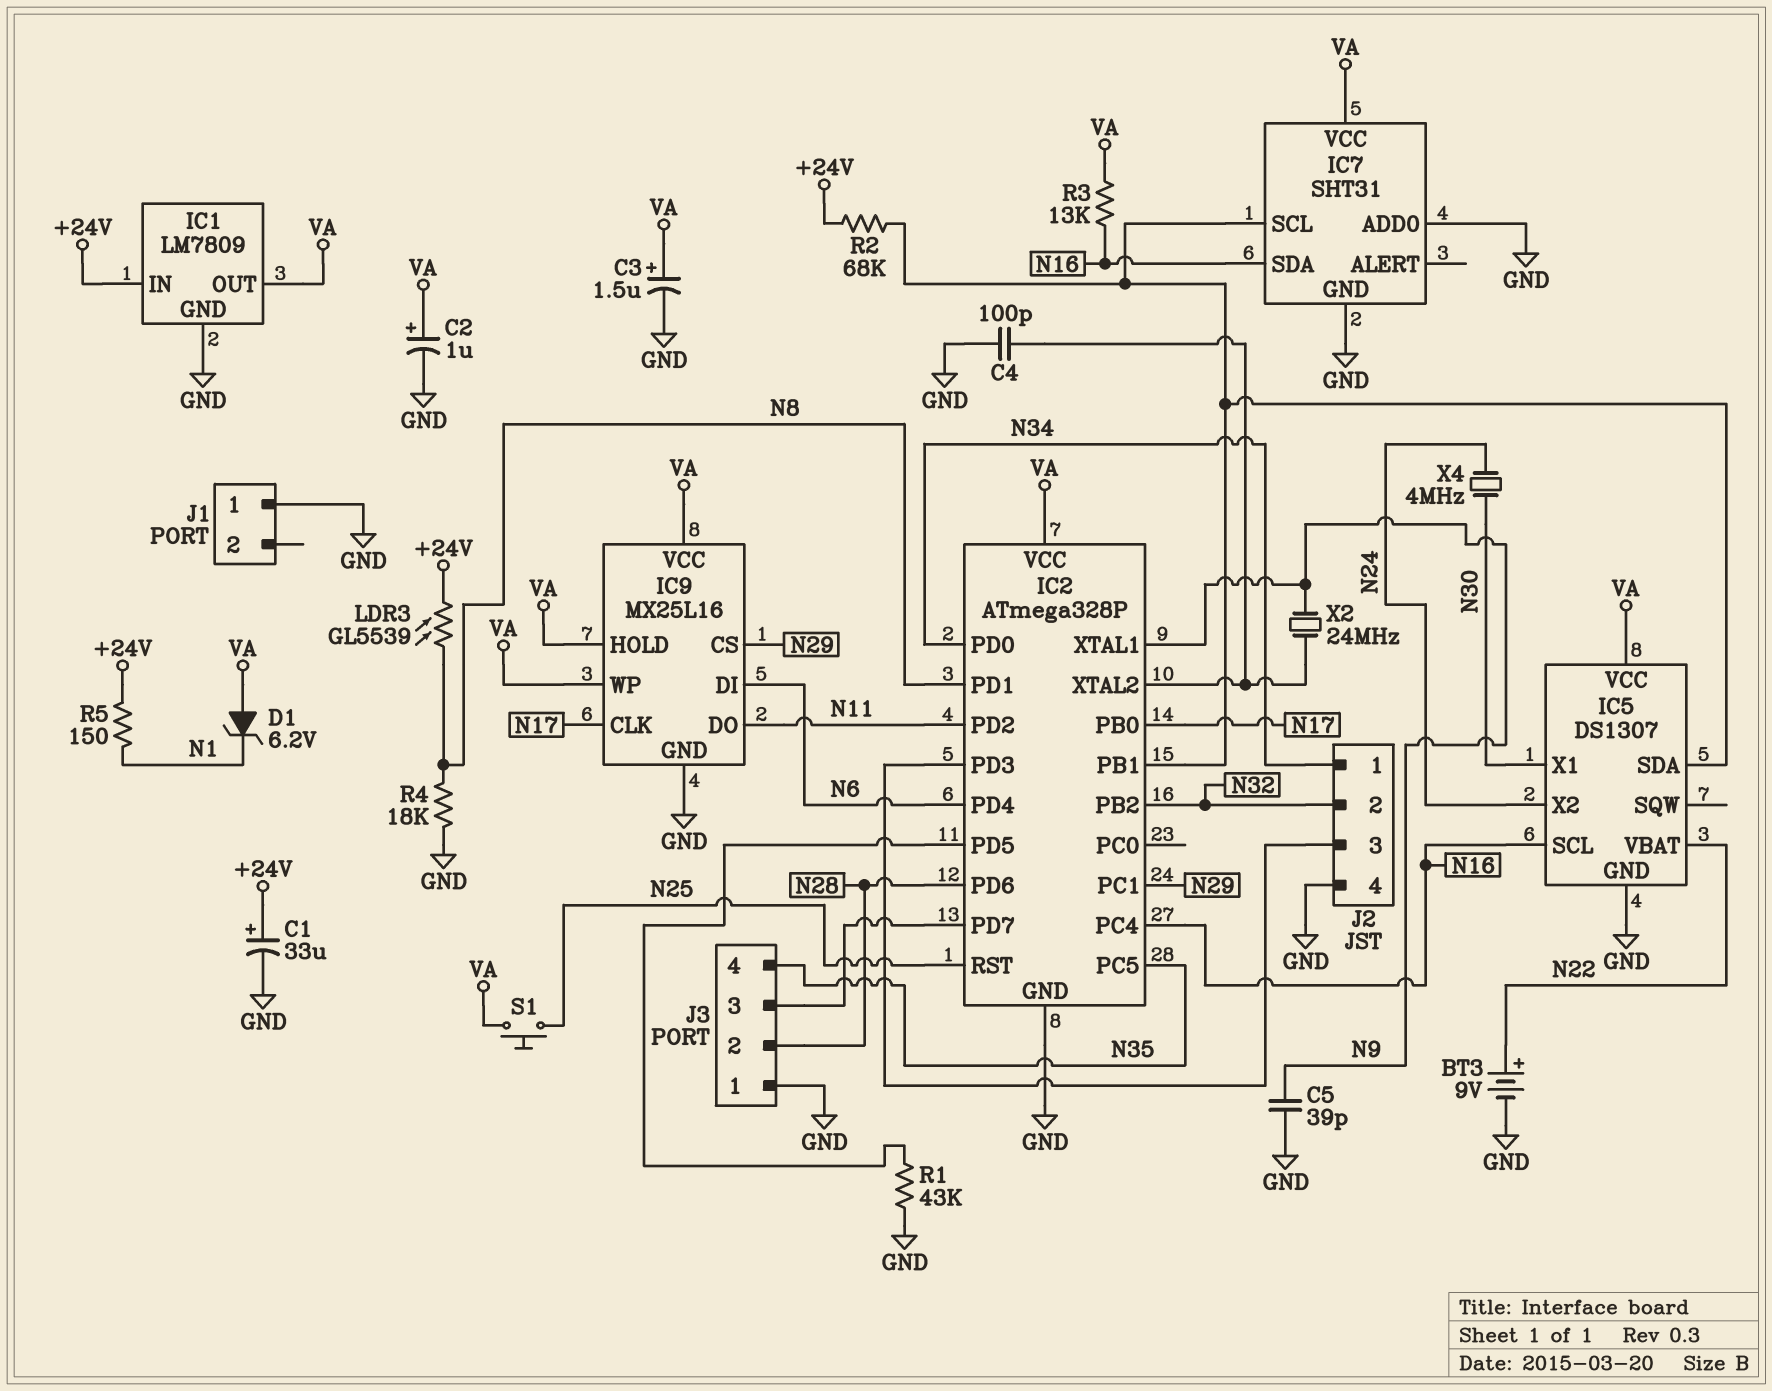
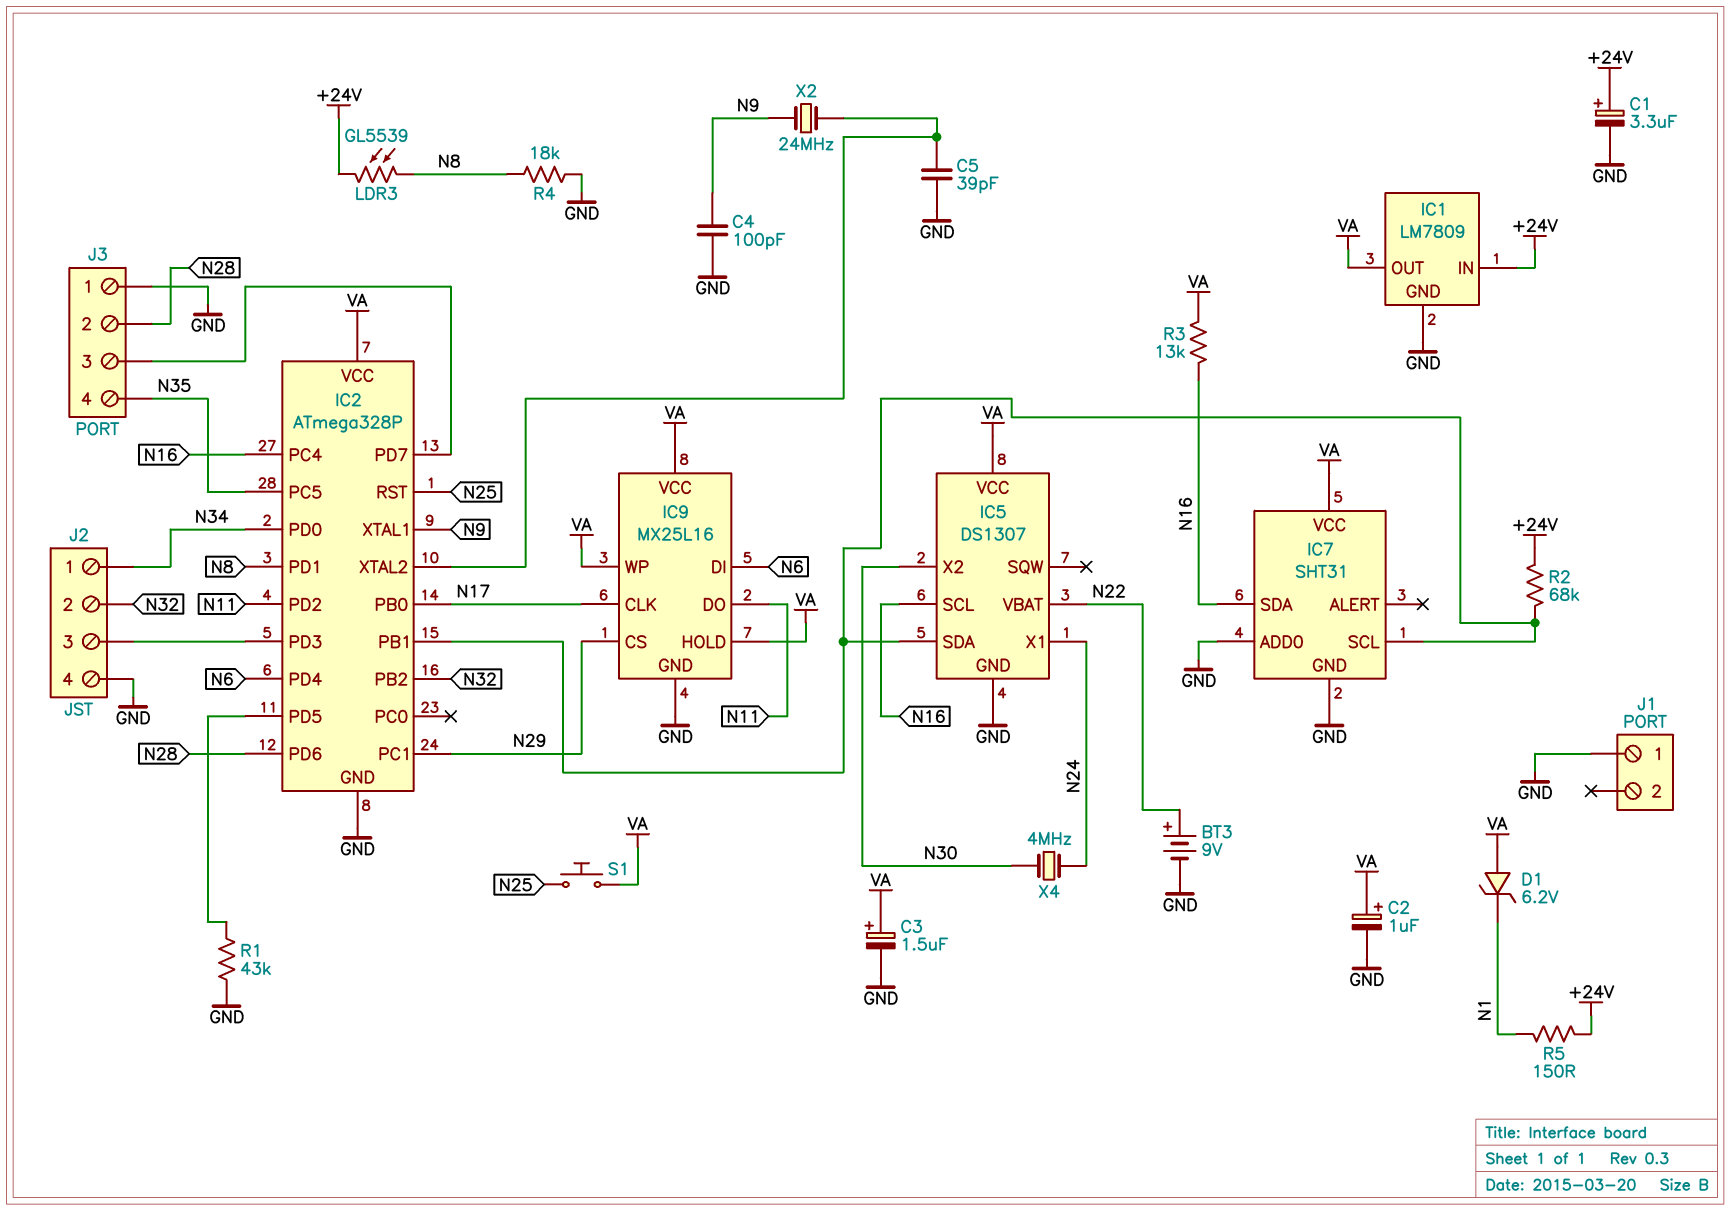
C1: 33uF (plus +24V, minus GND) -> 3.3uF (plus +24V, minus GND)
C4: 100pF (GND, IC2/XTAL2) -> 100pF (GND, N9)
C5: 39pF (GND, N9) -> 39pF (GND, IC2/XTAL2)
IC5 pin X1: N30 -> N24
IC5 pin X2: N24 -> N30

